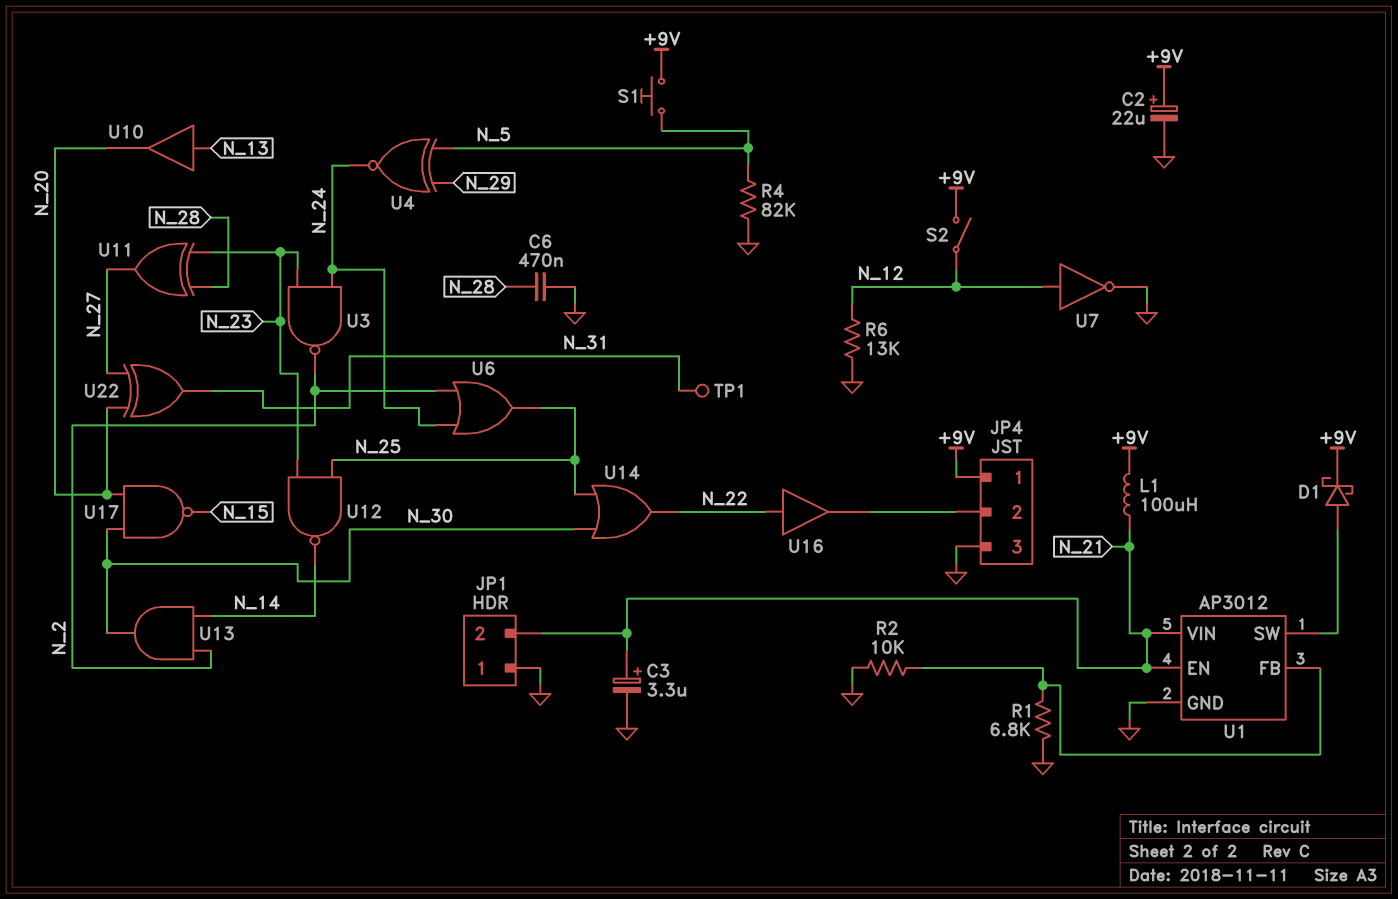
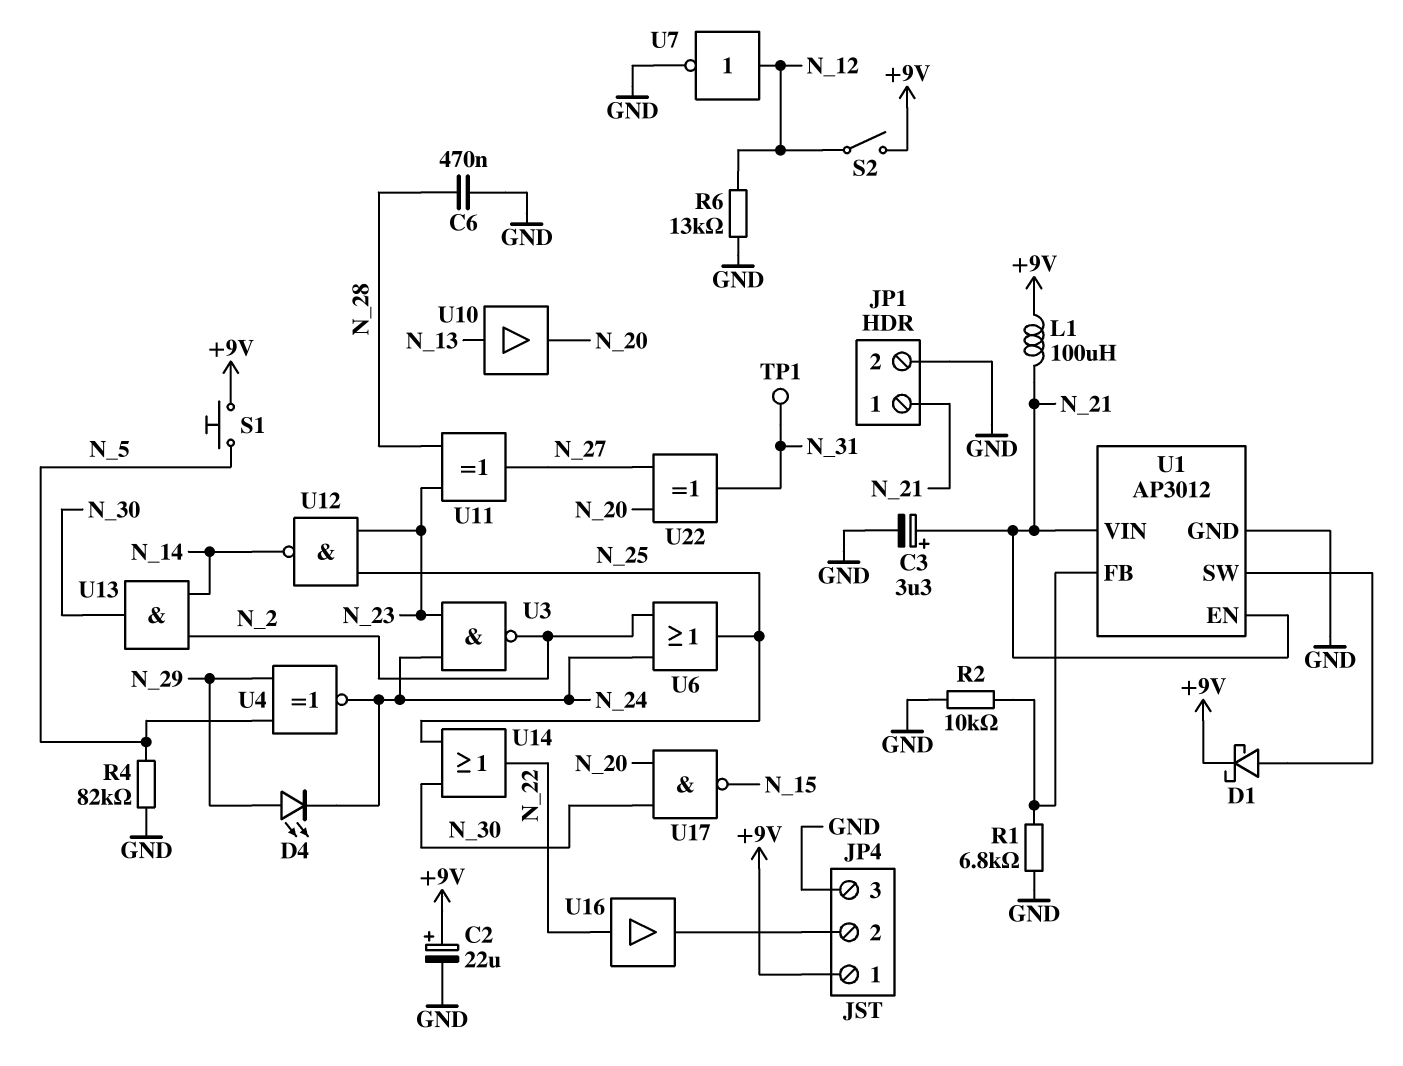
D4: none -> LED (A N_29, K N_24)
JP1 pin 1: GND -> N_21
JP1 pin 2: N_21 -> GND

